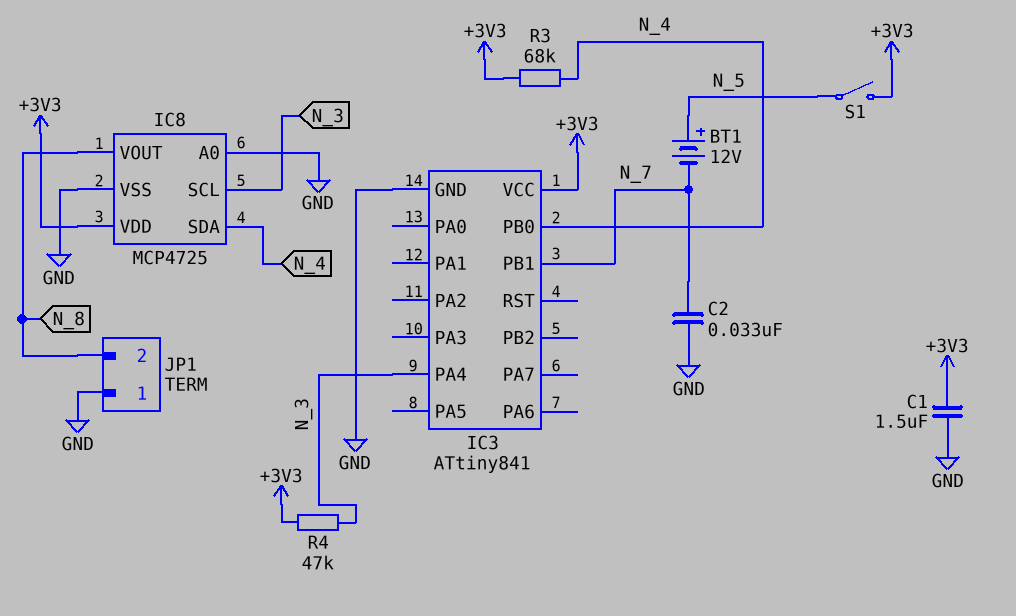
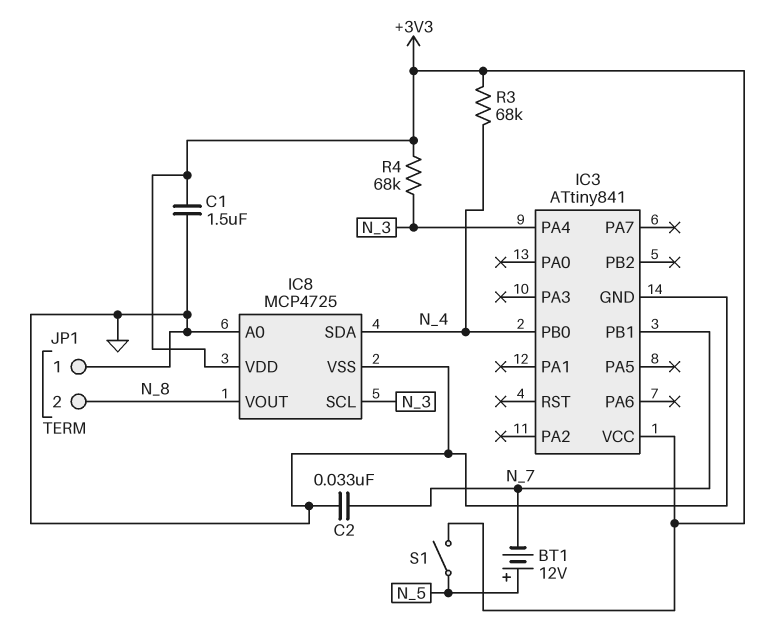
R4: 47k (+3V3, N_3) -> 68k (+3V3, N_3)

